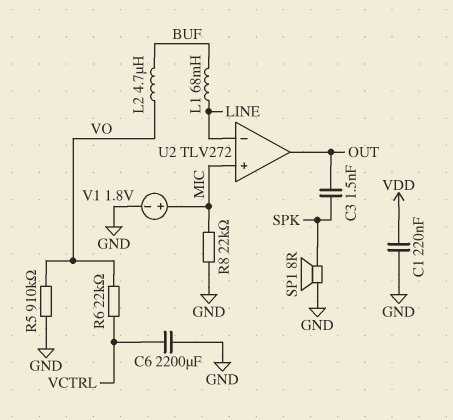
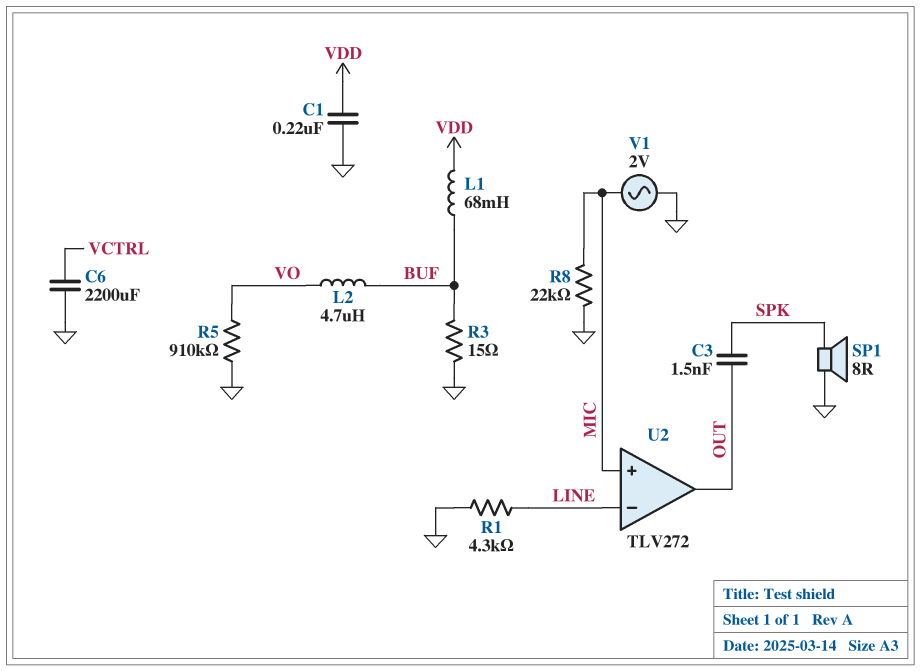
L1: 68mH (BUF, LINE) -> 68mH (BUF, VDD)
R1: none -> 4.3k (GND, LINE)
R3: none -> 15 (BUF, GND)
R6: 22k (VCTRL, VO) -> none
V1: 1.8V (plus MIC, minus GND) -> AC 2V (GND, MIC)

